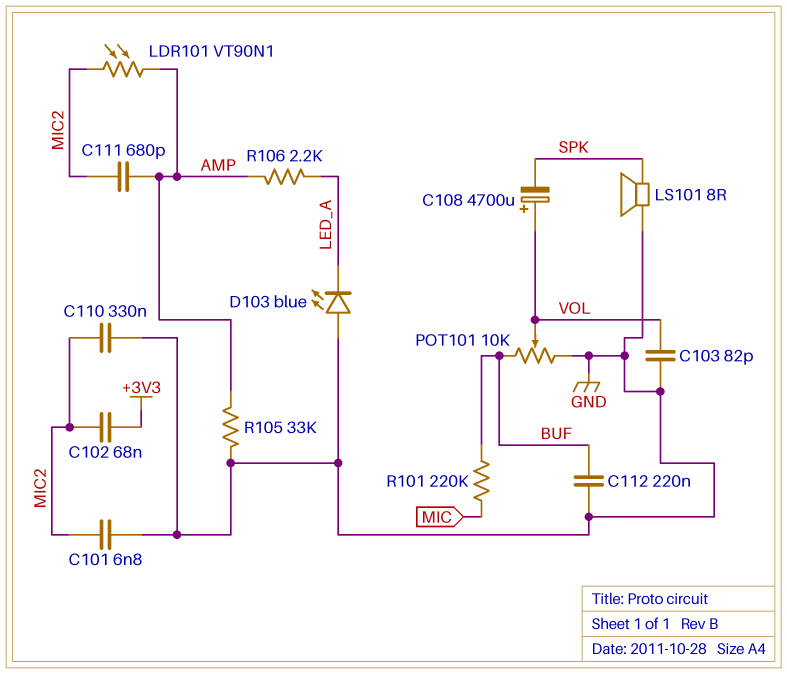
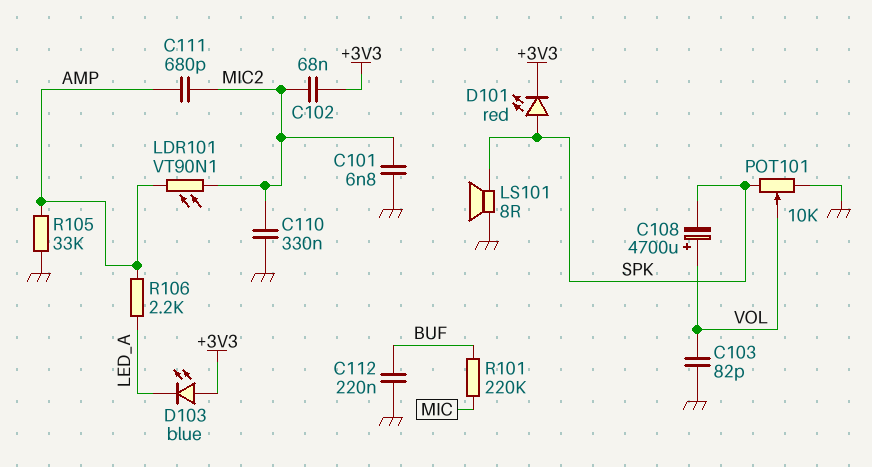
D101: none -> LED red (A SPK, K +3V3)
D103: LED blue (A GND, K LED_A) -> LED blue (A +3V3, K LED_A)
POT101: 10k (BUF, GND, wiper VOL) -> 10k (GND, SPK, wiper VOL)

